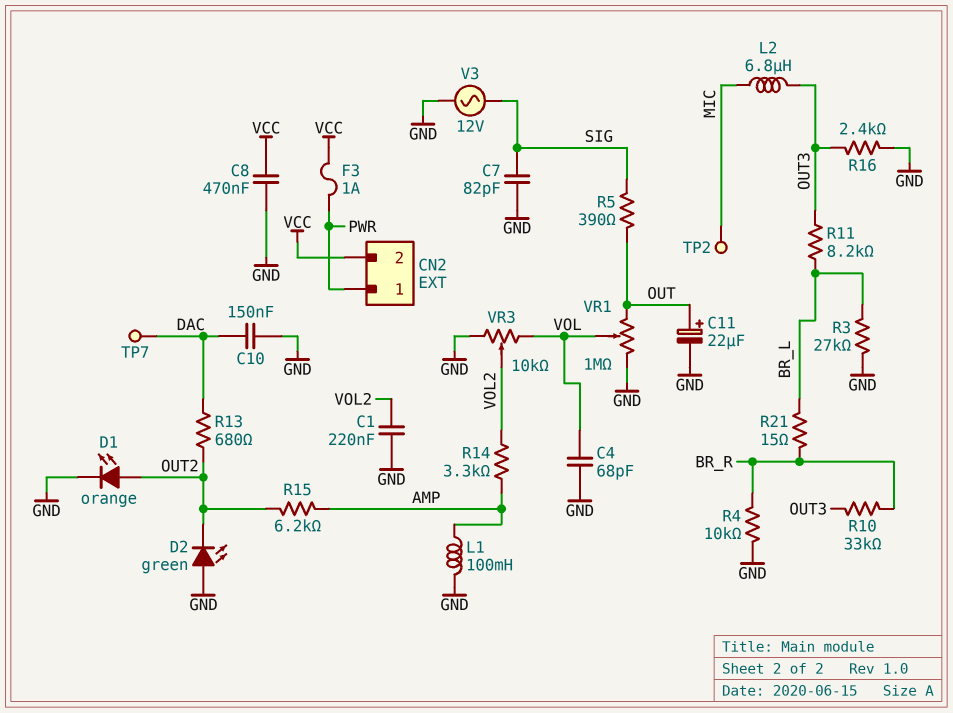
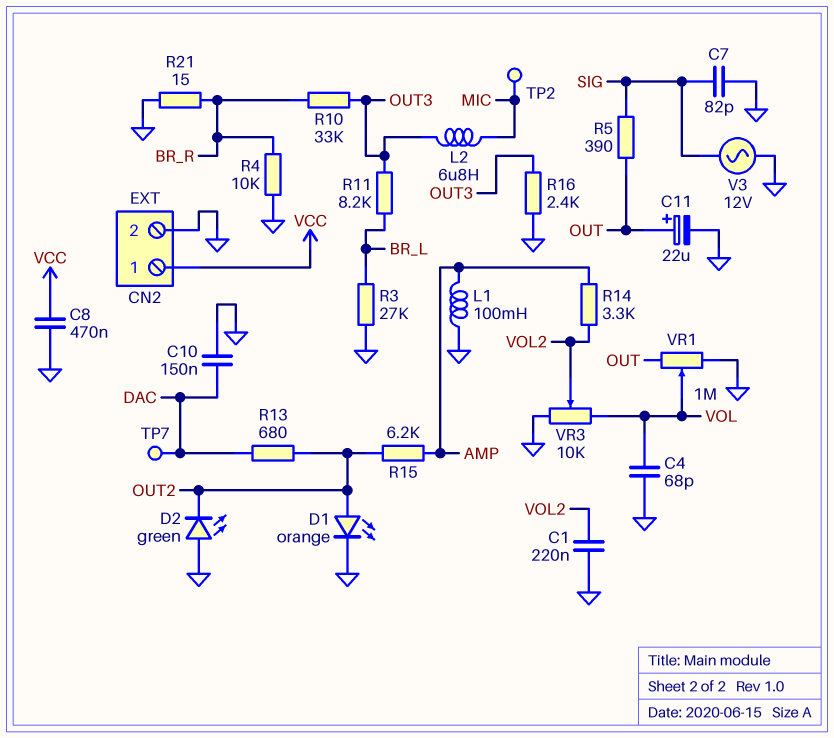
CN2 pin 1: PWR -> VCC
CN2 pin 2: VCC -> GND
F3: 1A (PWR, VCC) -> none
R21: 15 (BR_L, BR_R) -> 15 (BR_R, GND)

